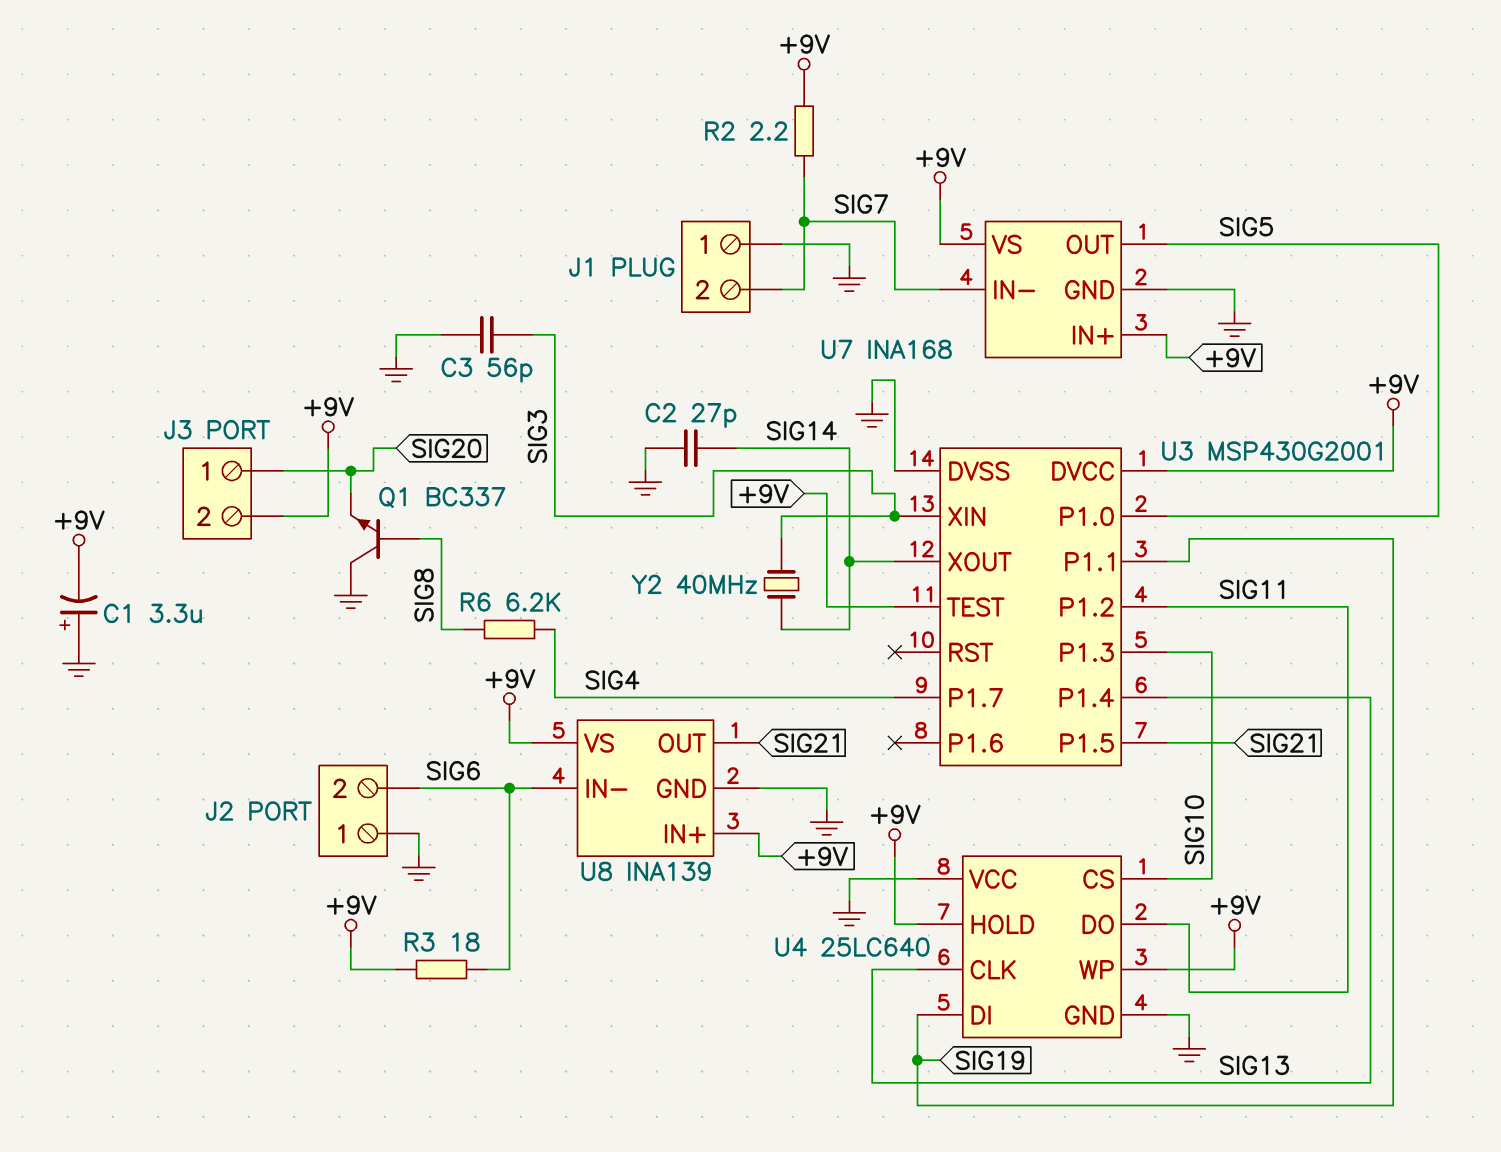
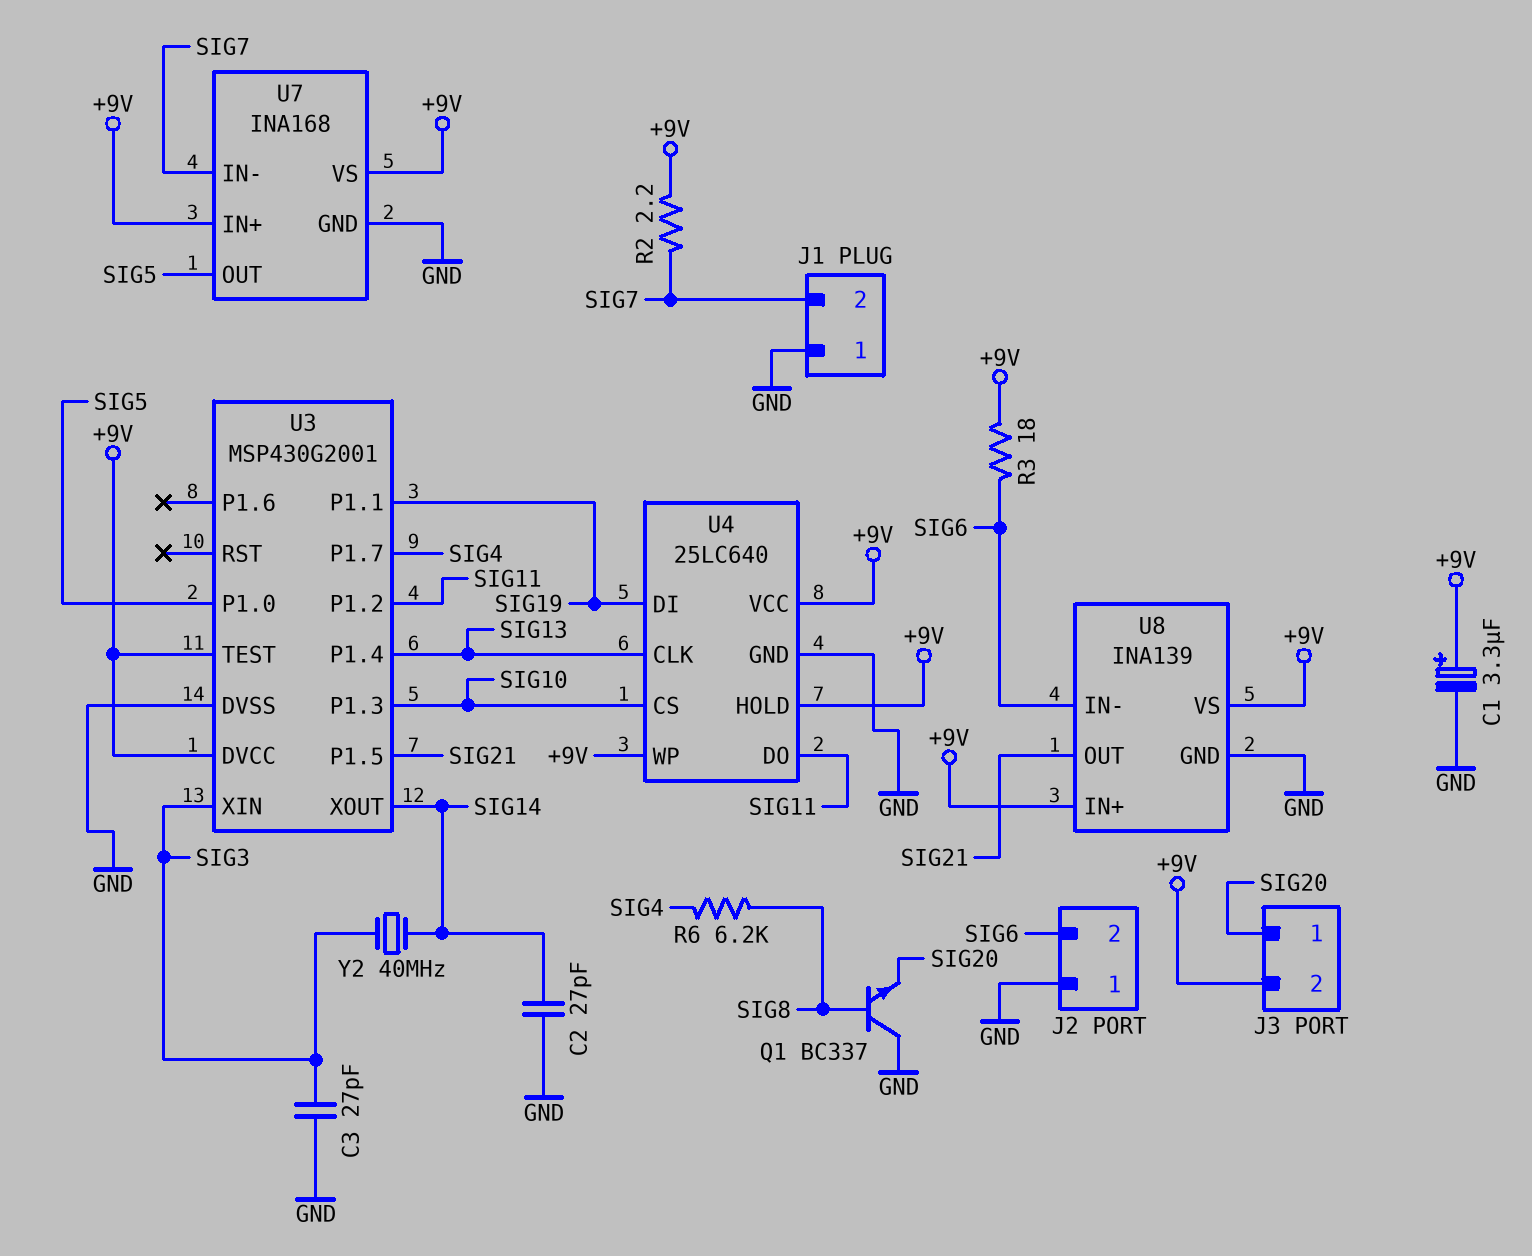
C1: 3.3uF (plus GND, minus +9V) -> 3.3uF (plus +9V, minus GND)
C3: 56pF (GND, SIG3) -> 27pF (GND, SIG3)
U4 pin VCC: GND -> +9V

